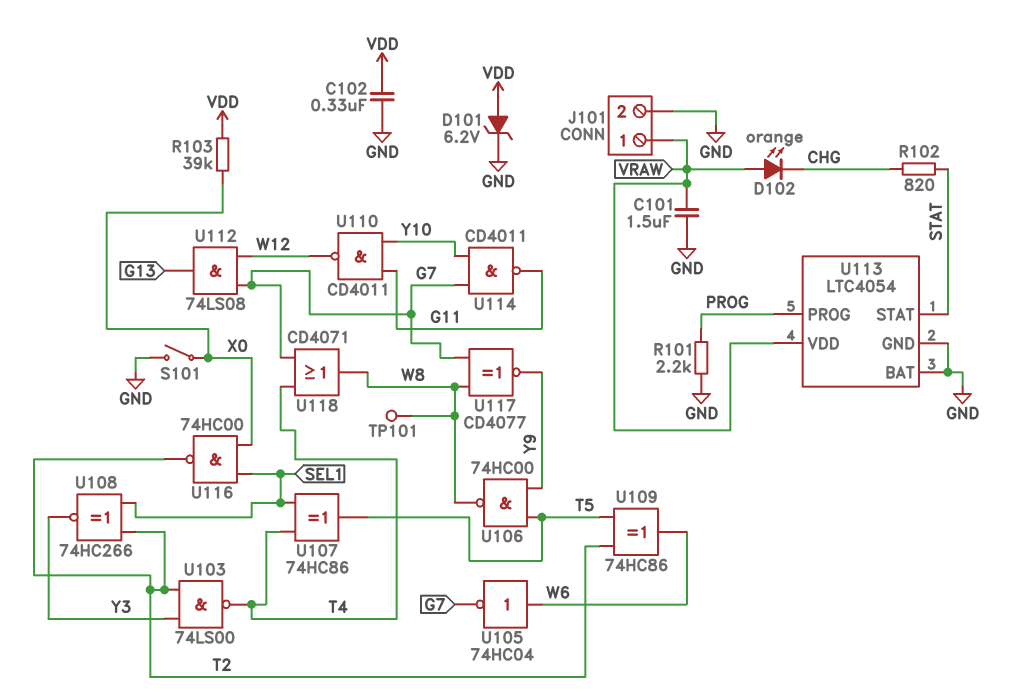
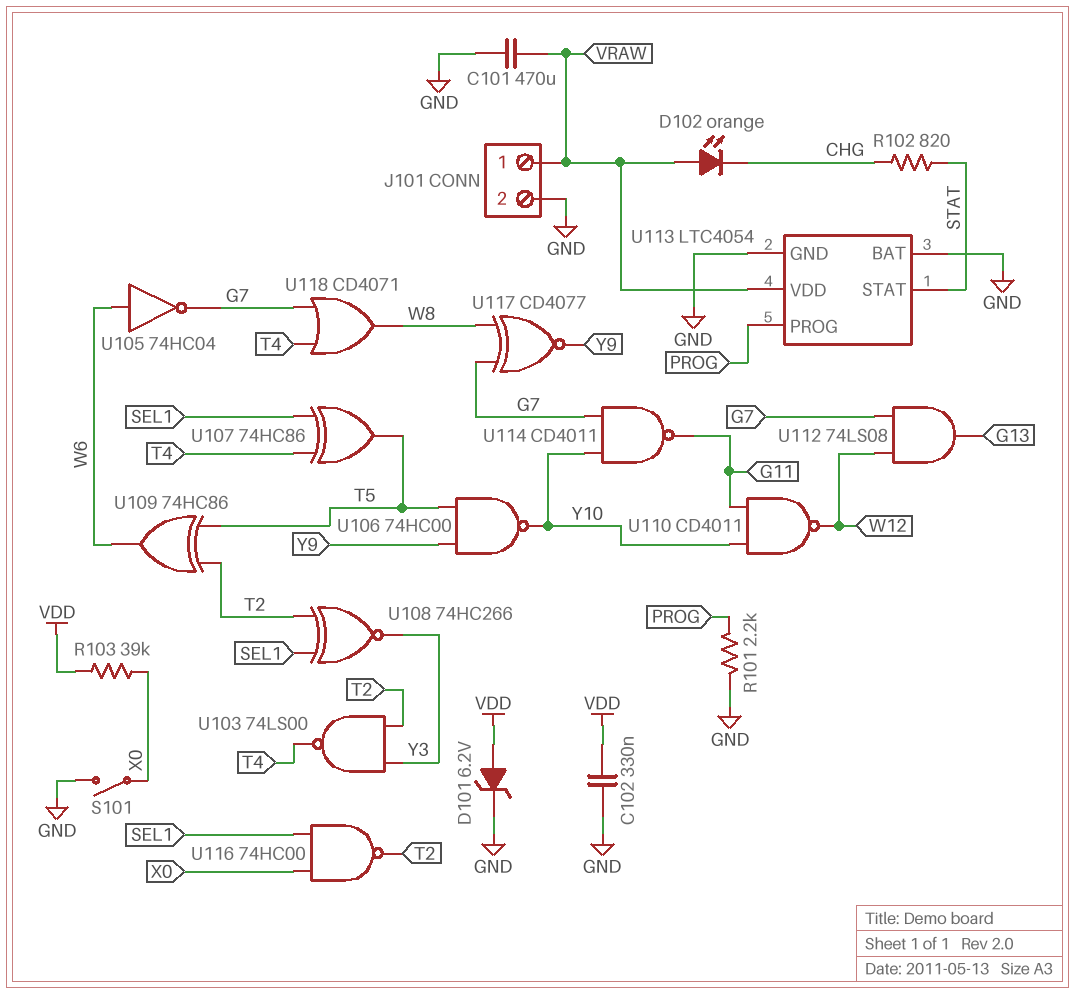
C101: 1.5uF (GND, VRAW) -> 470uF (GND, VRAW)
TP101: test point (W8) -> none
U106: NAND 74HC00 (in T5, in Y9, out W8) -> NAND 74HC00 (in T5, in Y9, out Y10)

